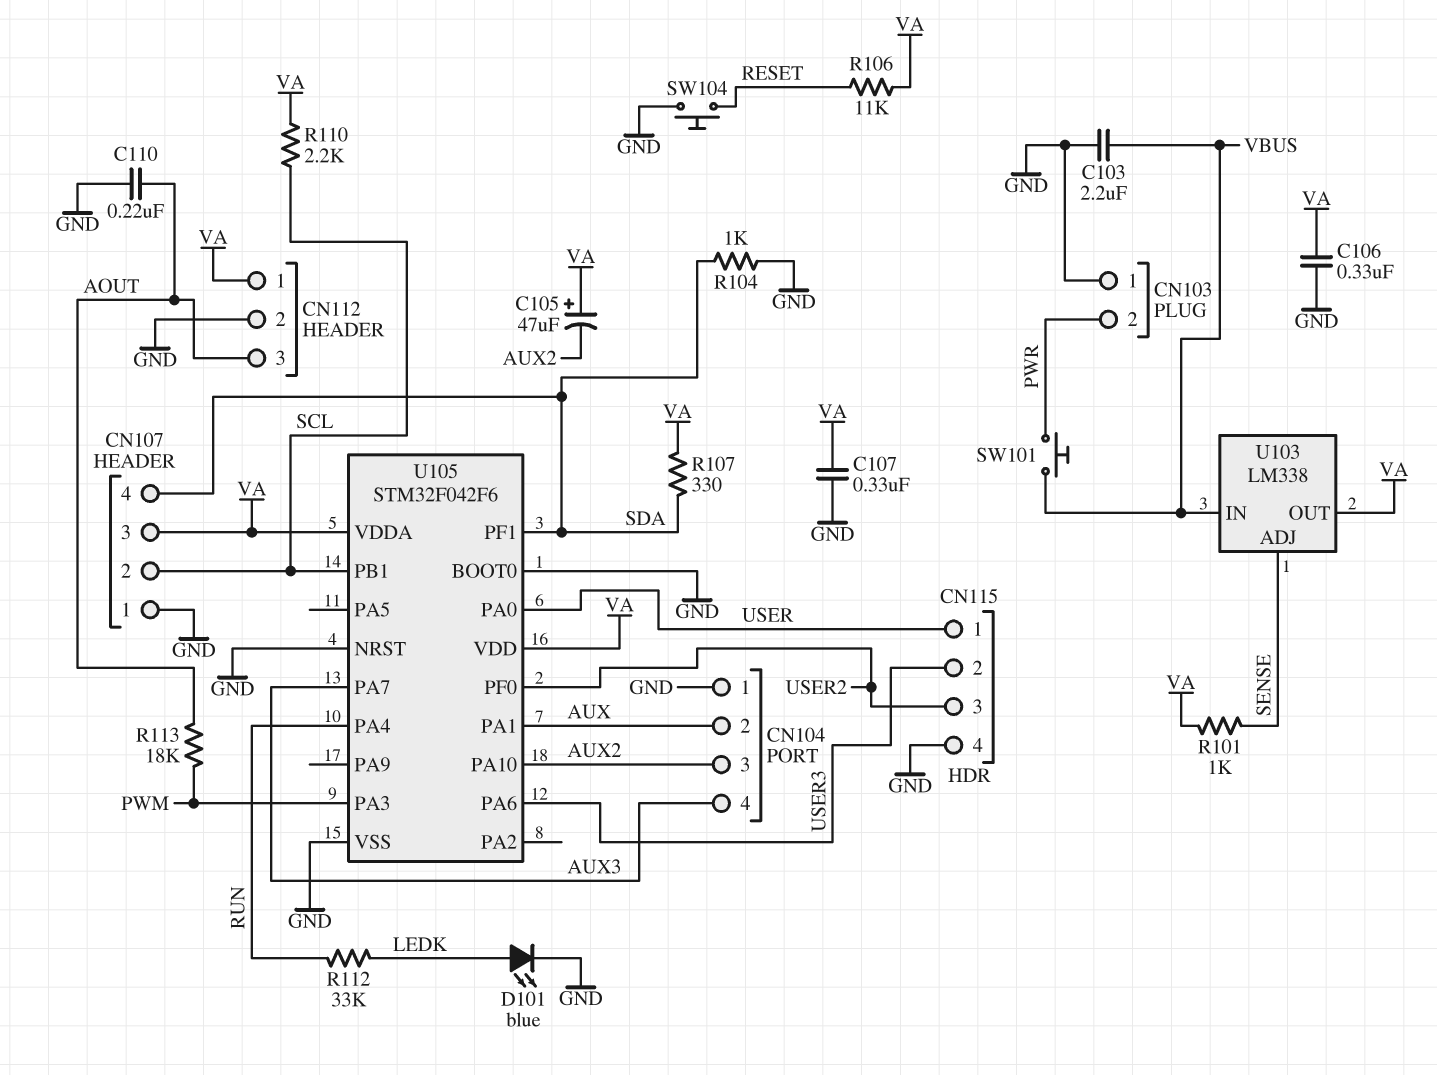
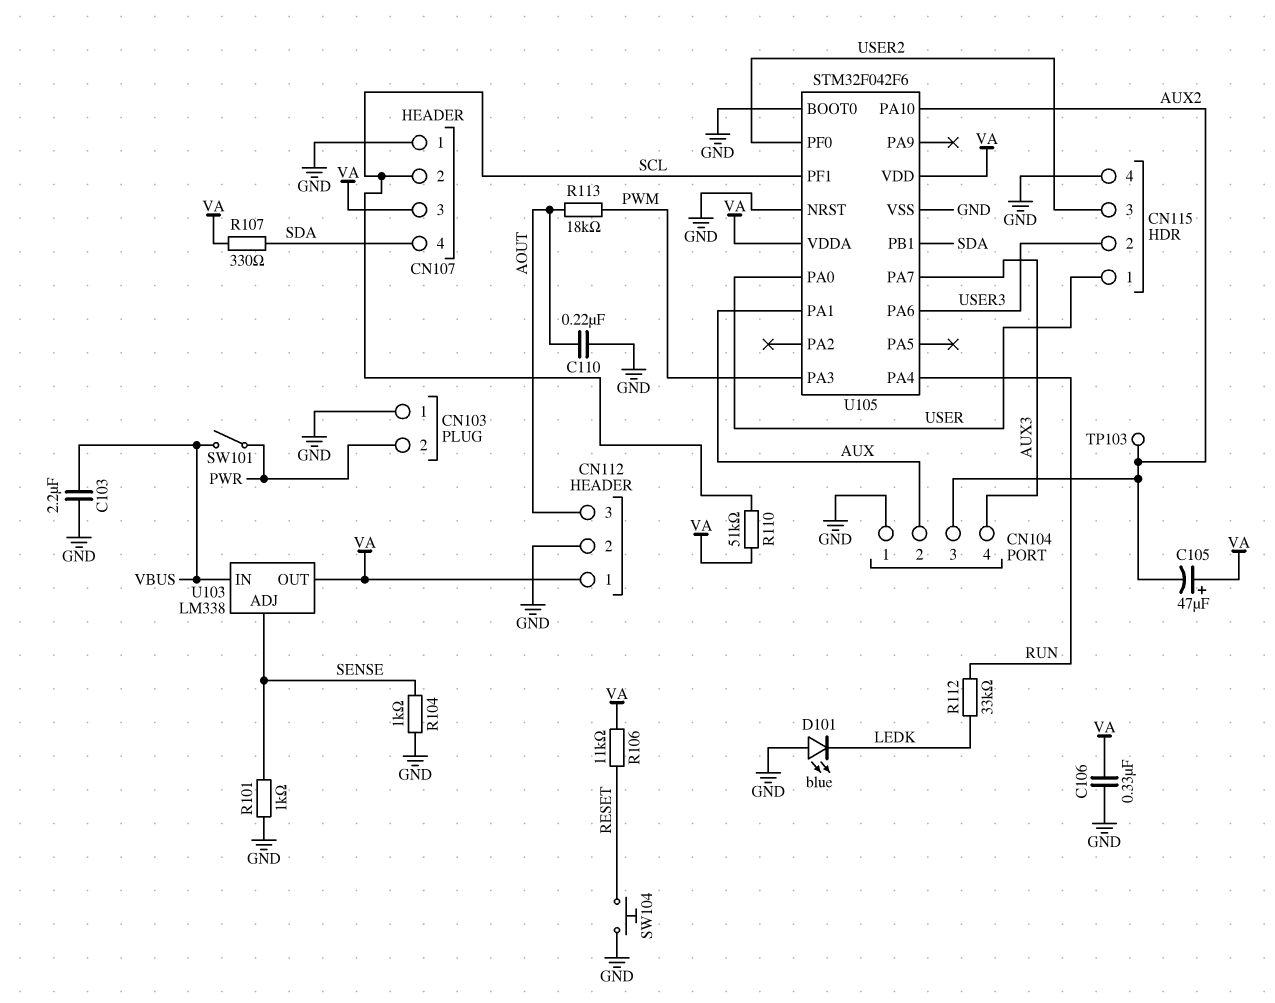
C107: 330nF (GND, VA) -> none
D101: LED blue (A LEDK, K GND) -> LED blue (A GND, K LEDK)
R101: 1k (SENSE, VA) -> 1k (GND, SENSE)
R104: 1k (GND, SDA) -> 1k (GND, SENSE)
R110: 2.2k (SCL, VA) -> 51k (SCL, VA)
SW101: button (PWR, VBUS) -> switch (PWR, VBUS)
TP103: none -> test point (AUX2)
U105 pin PB1: SCL -> SDA
U105 pin PF1: SDA -> SCL

